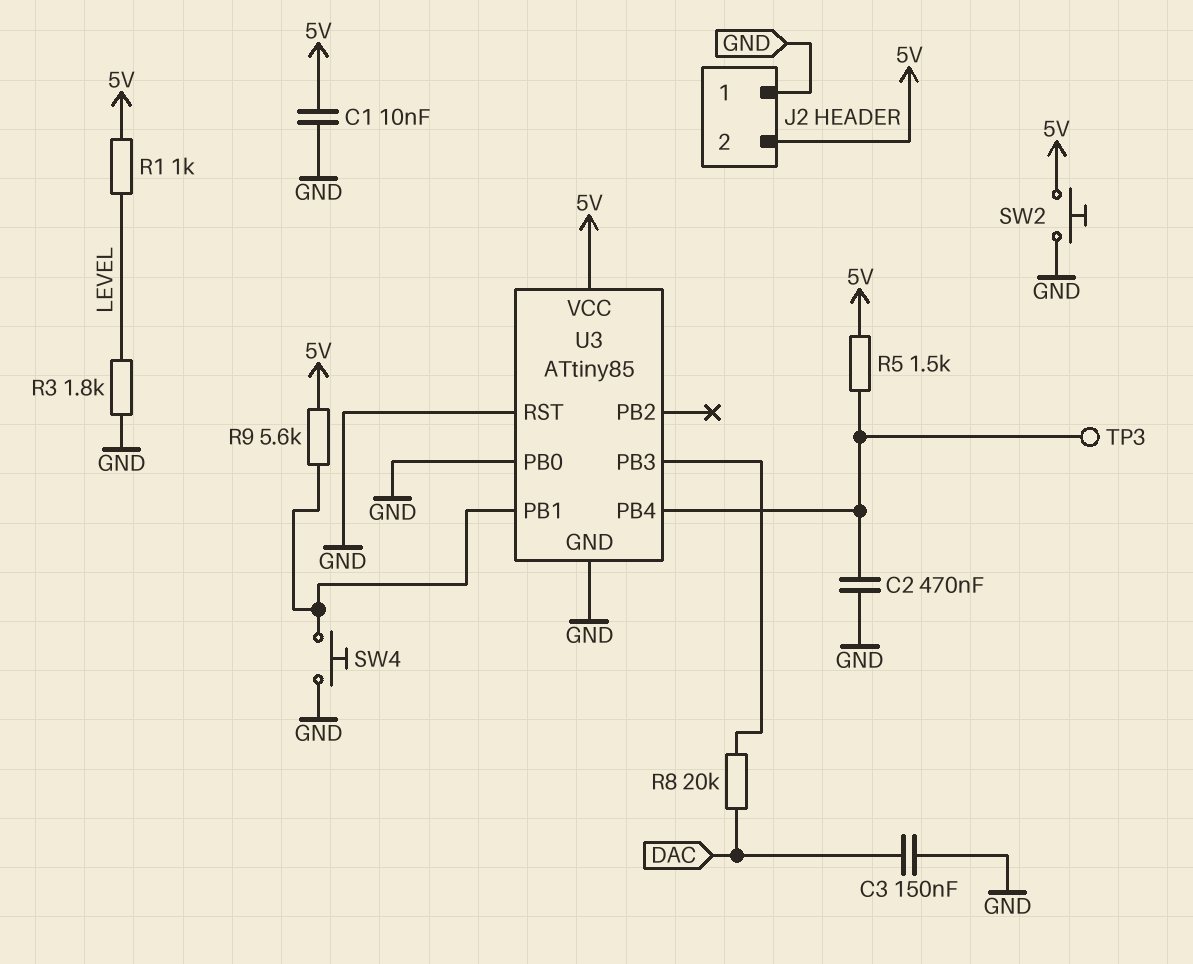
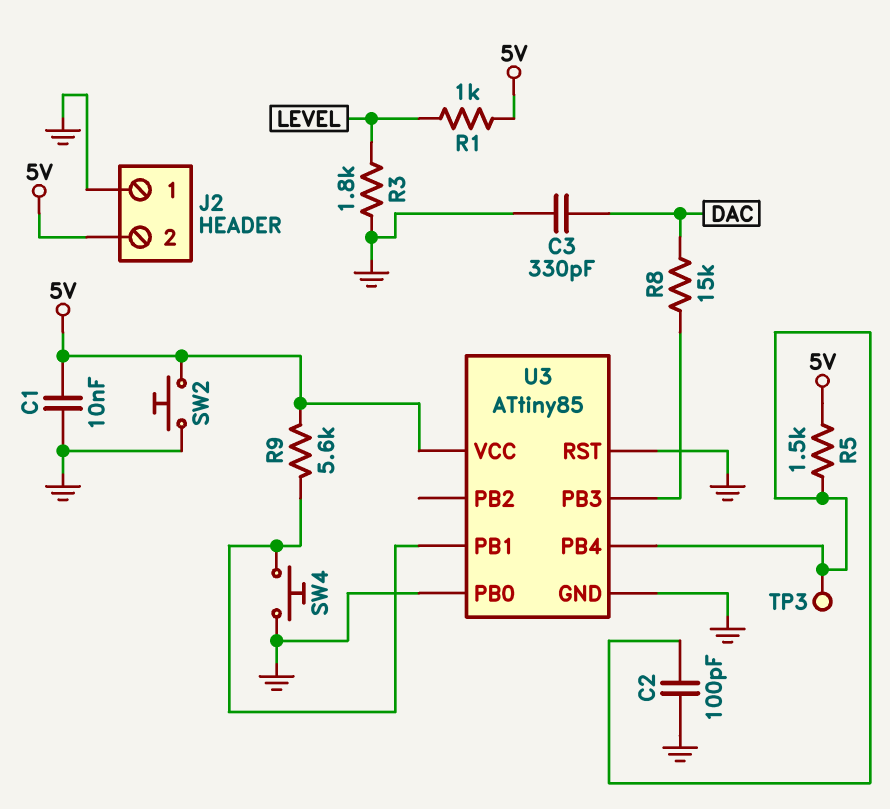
C2: 470nF (GND, U3/PB4) -> 100pF (GND, U3/PB4)
C3: 150nF (DAC, GND) -> 330pF (DAC, GND)
R8: 20k (DAC, U3/PB3) -> 15k (DAC, U3/PB3)

